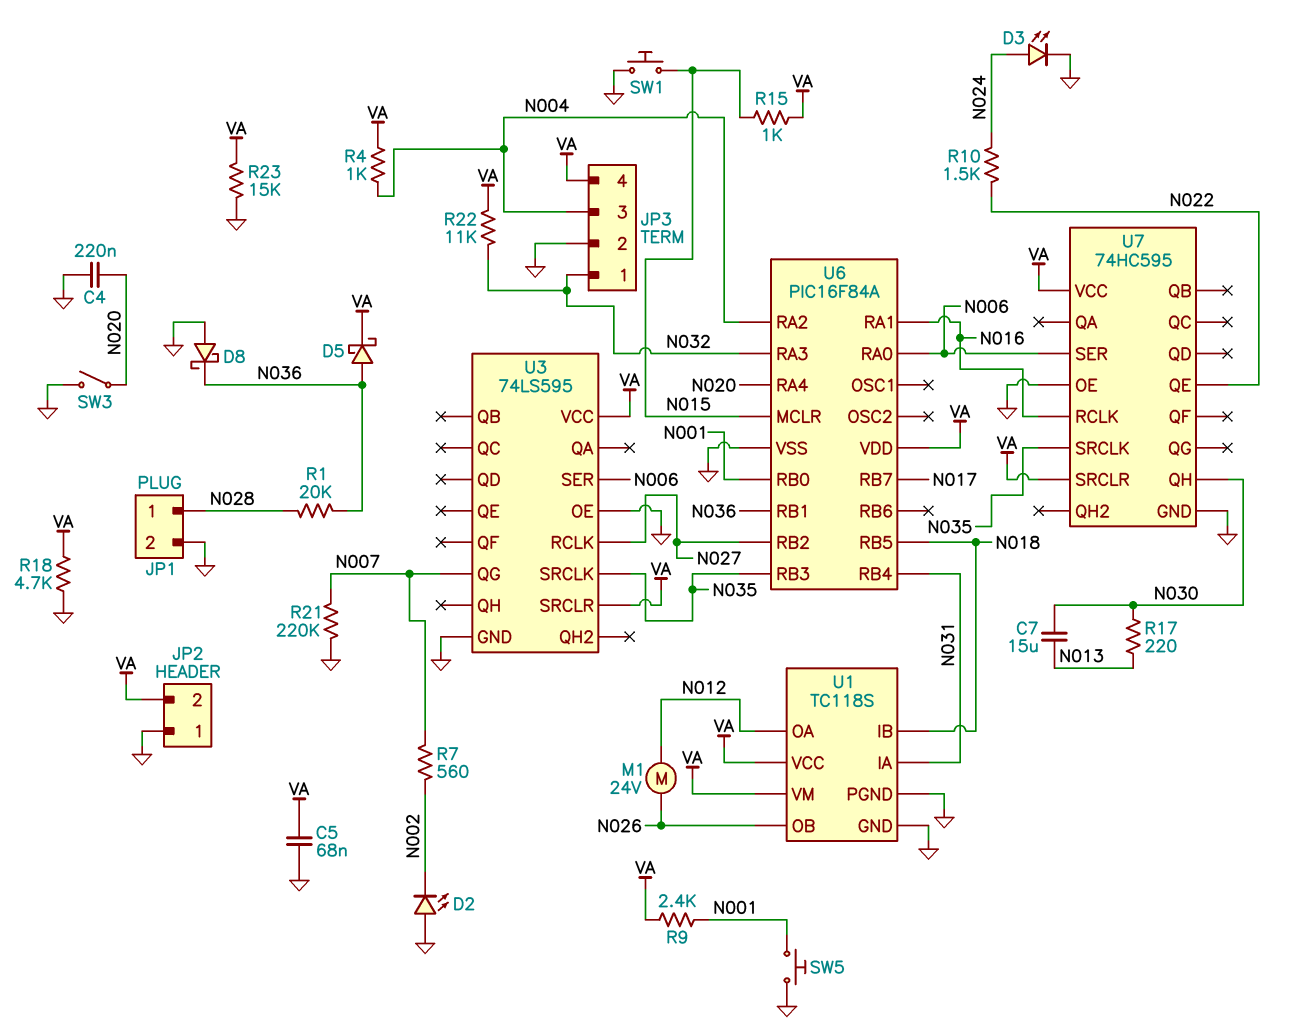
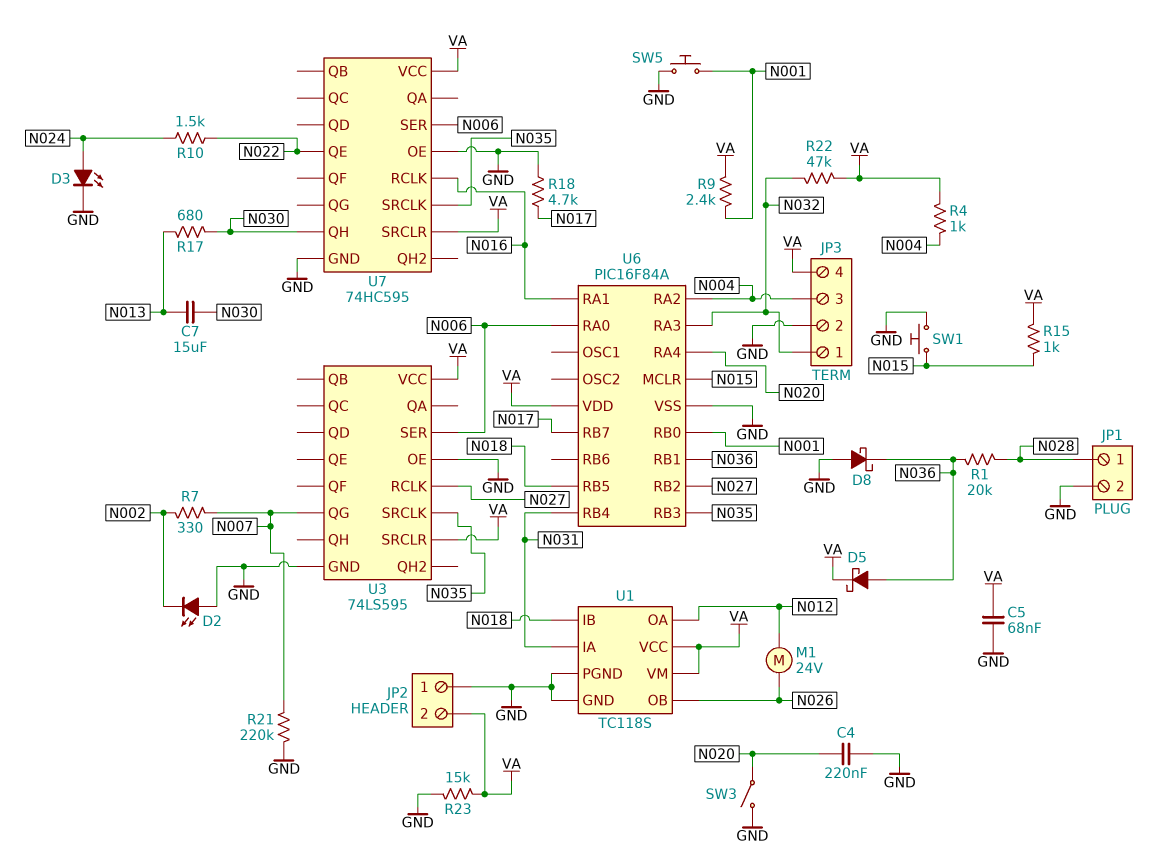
R7: 560 (N002, N007) -> 330 (N002, N007)
R17: 220 (N013, N030) -> 680 (N013, N030)
R18: 4.7k (GND, VA) -> 4.7k (GND, N017)
R22: 11k (N032, VA) -> 47k (N032, VA)

